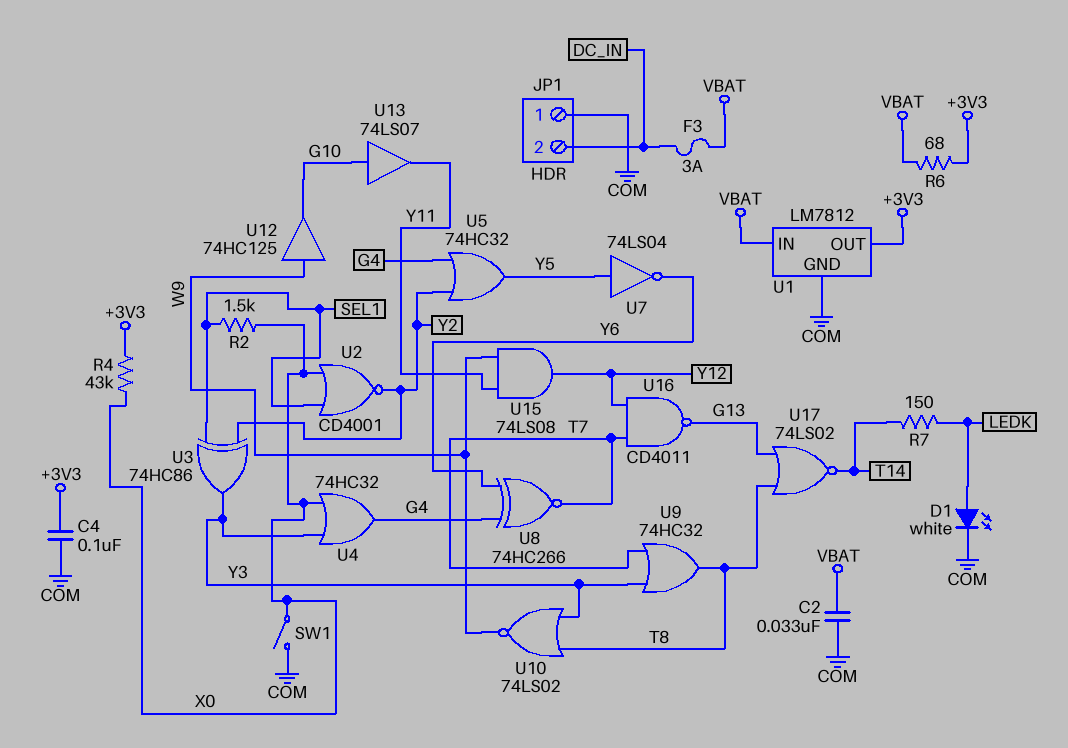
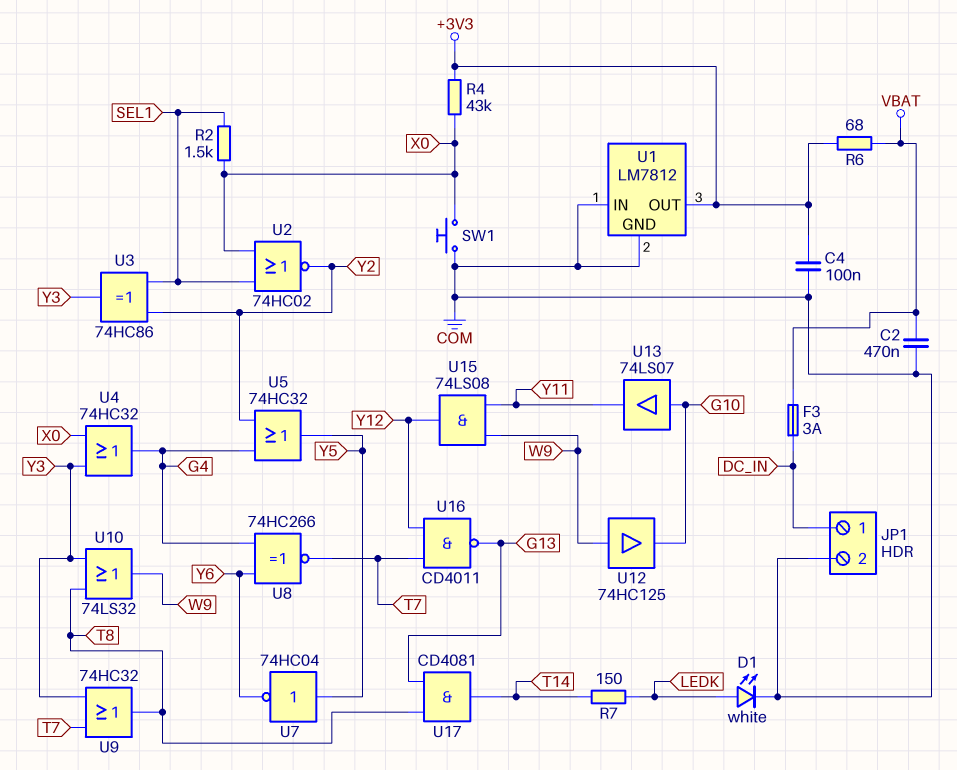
C2: 33nF (COM, VBAT) -> 470nF (COM, VBAT)
JP1 pin 1: COM -> DC_IN
JP1 pin 2: DC_IN -> COM
SW1: switch (COM, X0) -> button (COM, X0)
U1 pin IN: VBAT -> COM
U2: NOR CD4001 (in SEL1, in X0, out Y2) -> NOR 74HC02 (in SEL1, in X0, out Y2)
U7: NOT 74LS04 (in Y5, out Y6) -> NOT 74HC04 (in Y5, out Y6)
U10: NOR 74LS02 (in T8, in Y3, out W9) -> OR 74LS32 (in T8, in Y3, out W9)
U17: NOR 74LS02 (in G13, in T8, out T14) -> AND CD4081 (in G13, in T8, out T14)

